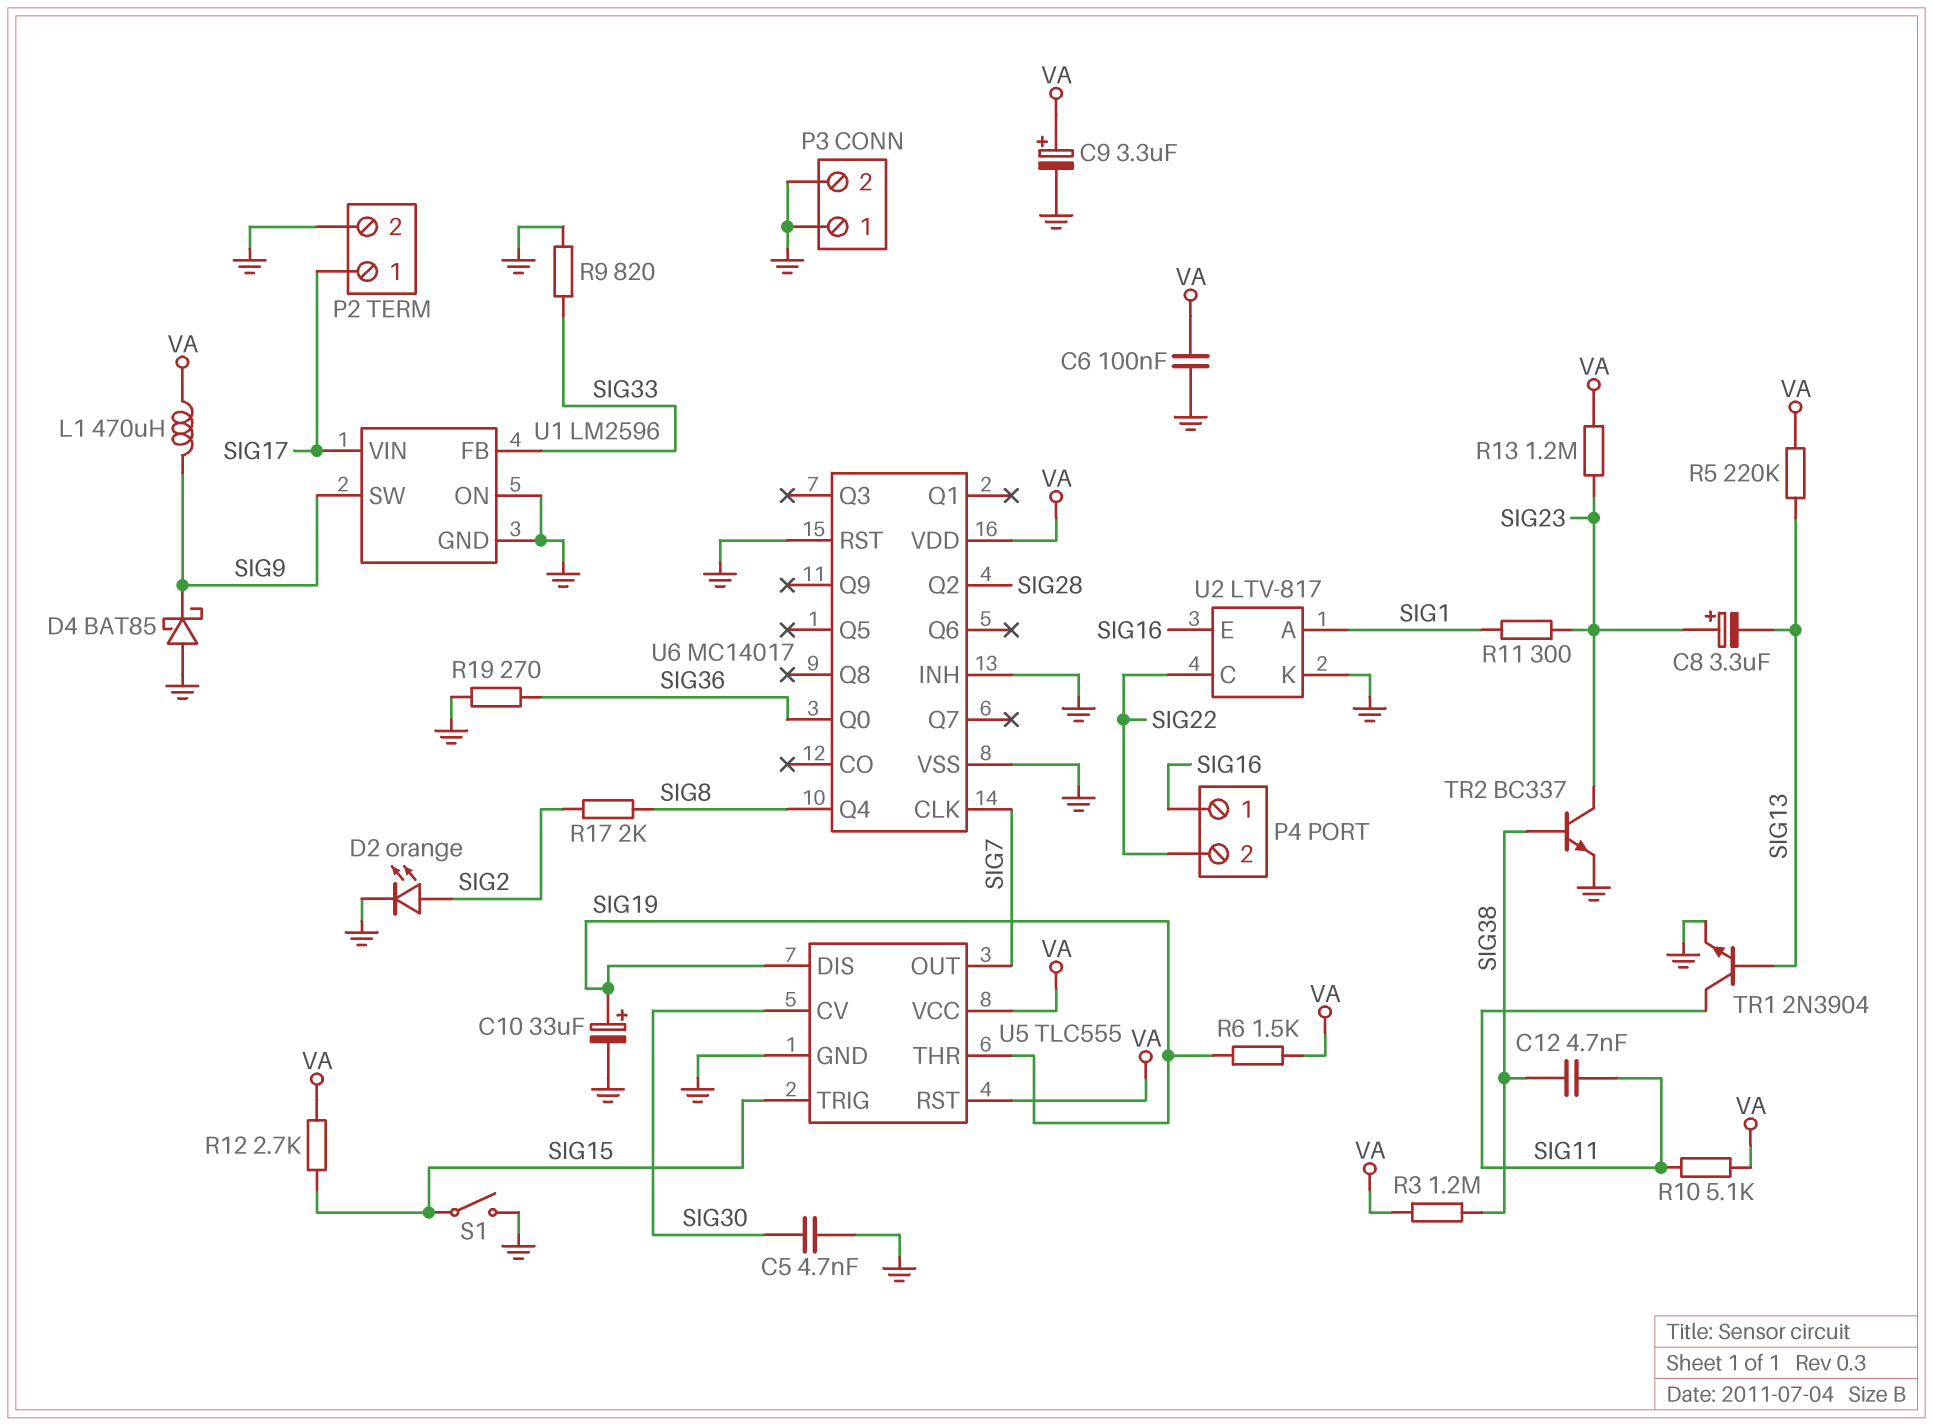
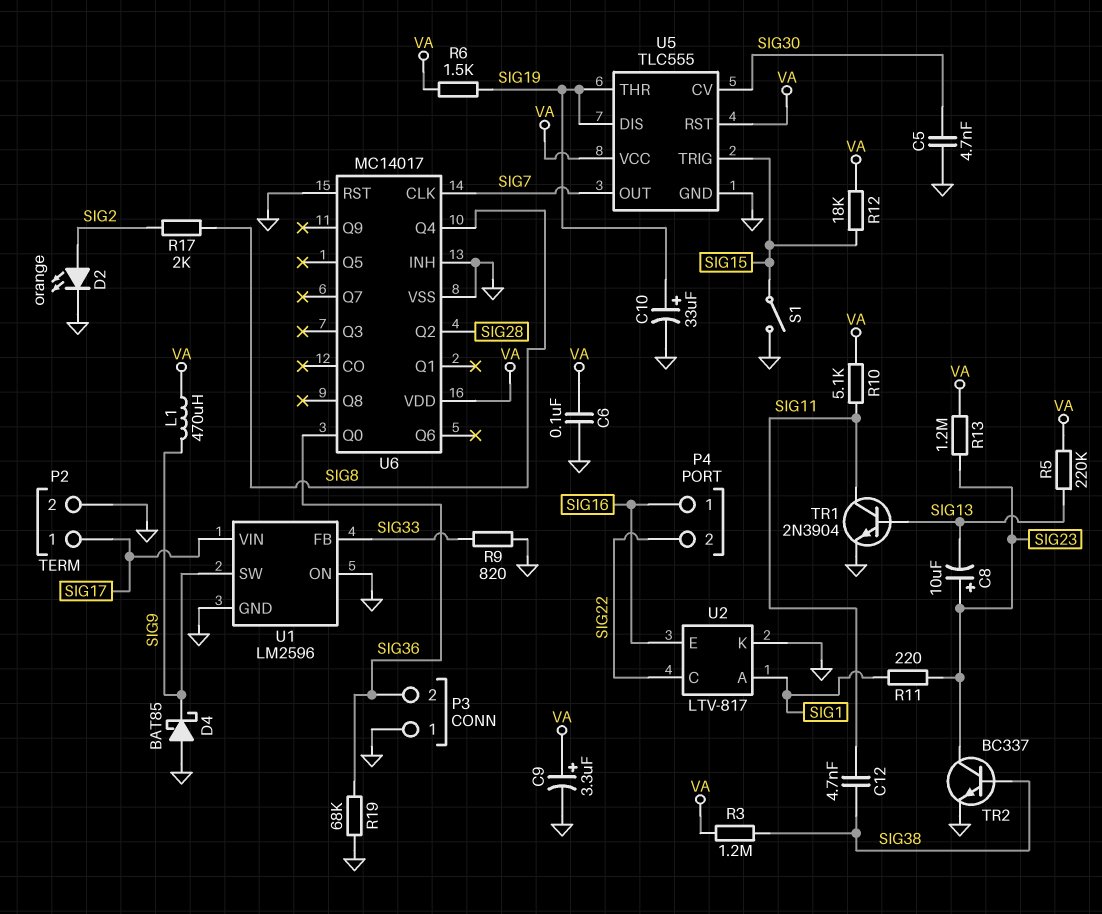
C8: 3.3uF (plus SIG23, minus SIG13) -> 10uF (plus SIG23, minus SIG13)
P3 pin 2: GND -> SIG36
R11: 300 (SIG1, SIG23) -> 220 (SIG1, SIG23)
R12: 2.7k (SIG15, VA) -> 18k (SIG15, VA)
R19: 270 (GND, SIG36) -> 68k (GND, SIG36)

